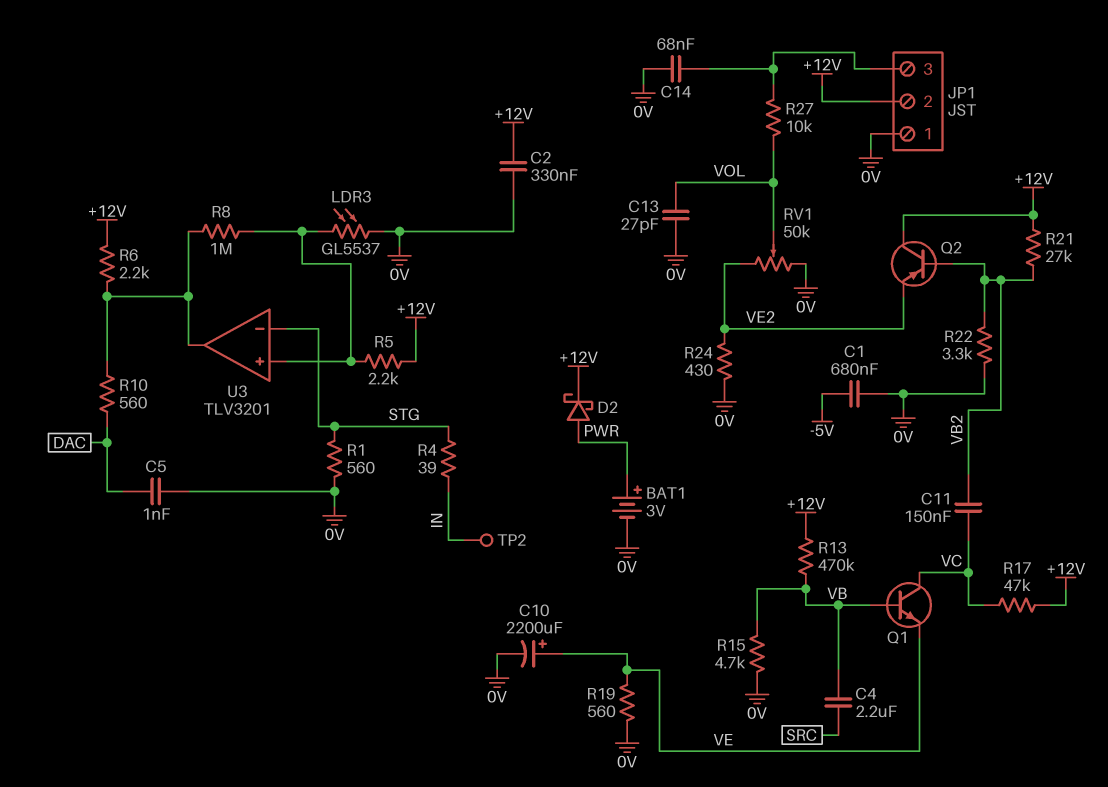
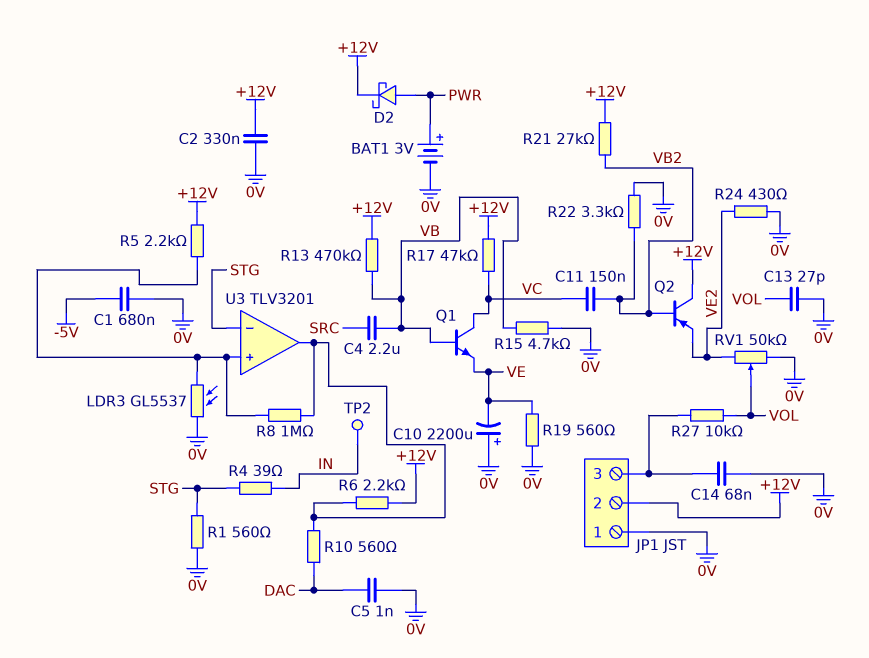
C10: 2200uF (plus VE, minus 0V) -> 2200uF (plus 0V, minus VE)

